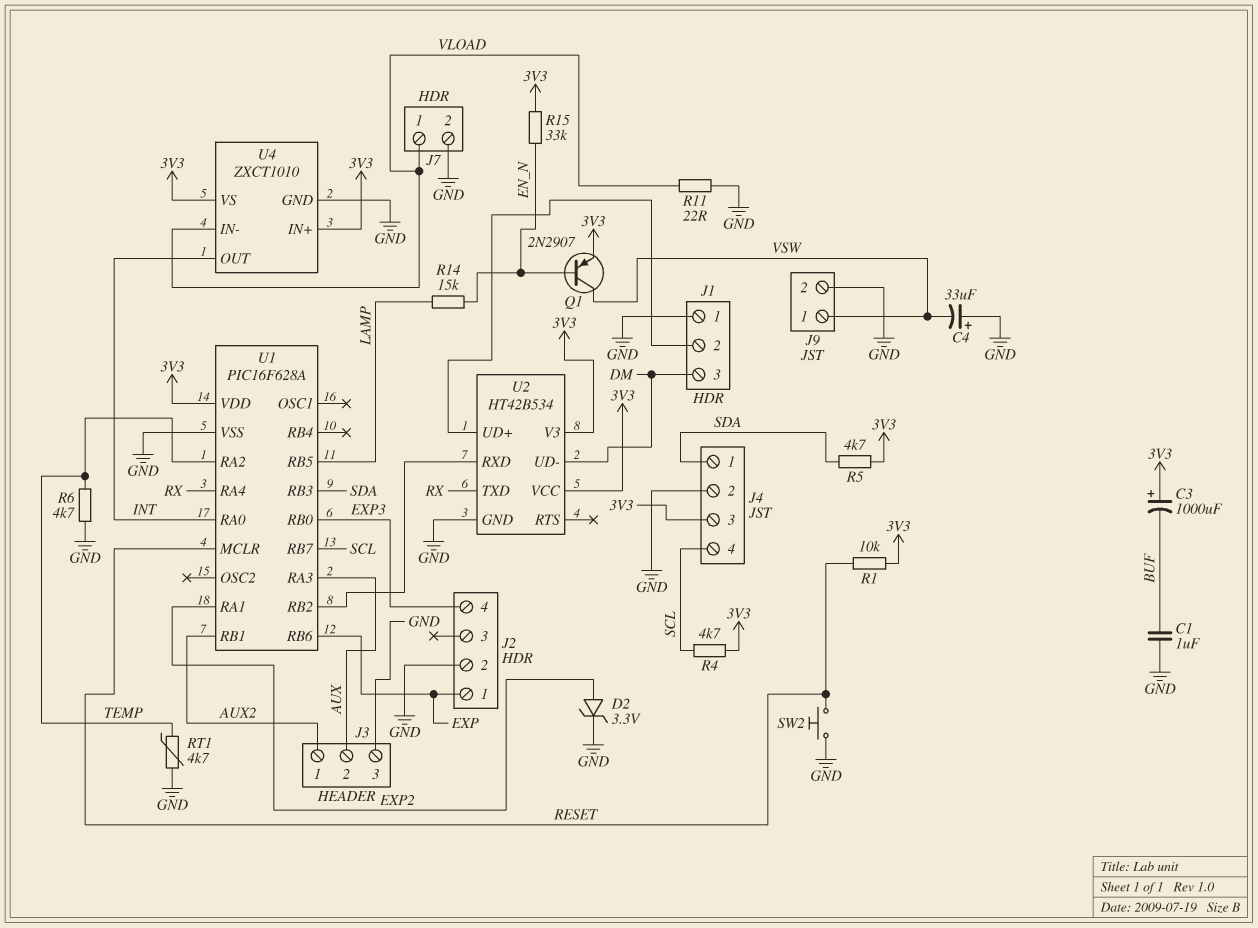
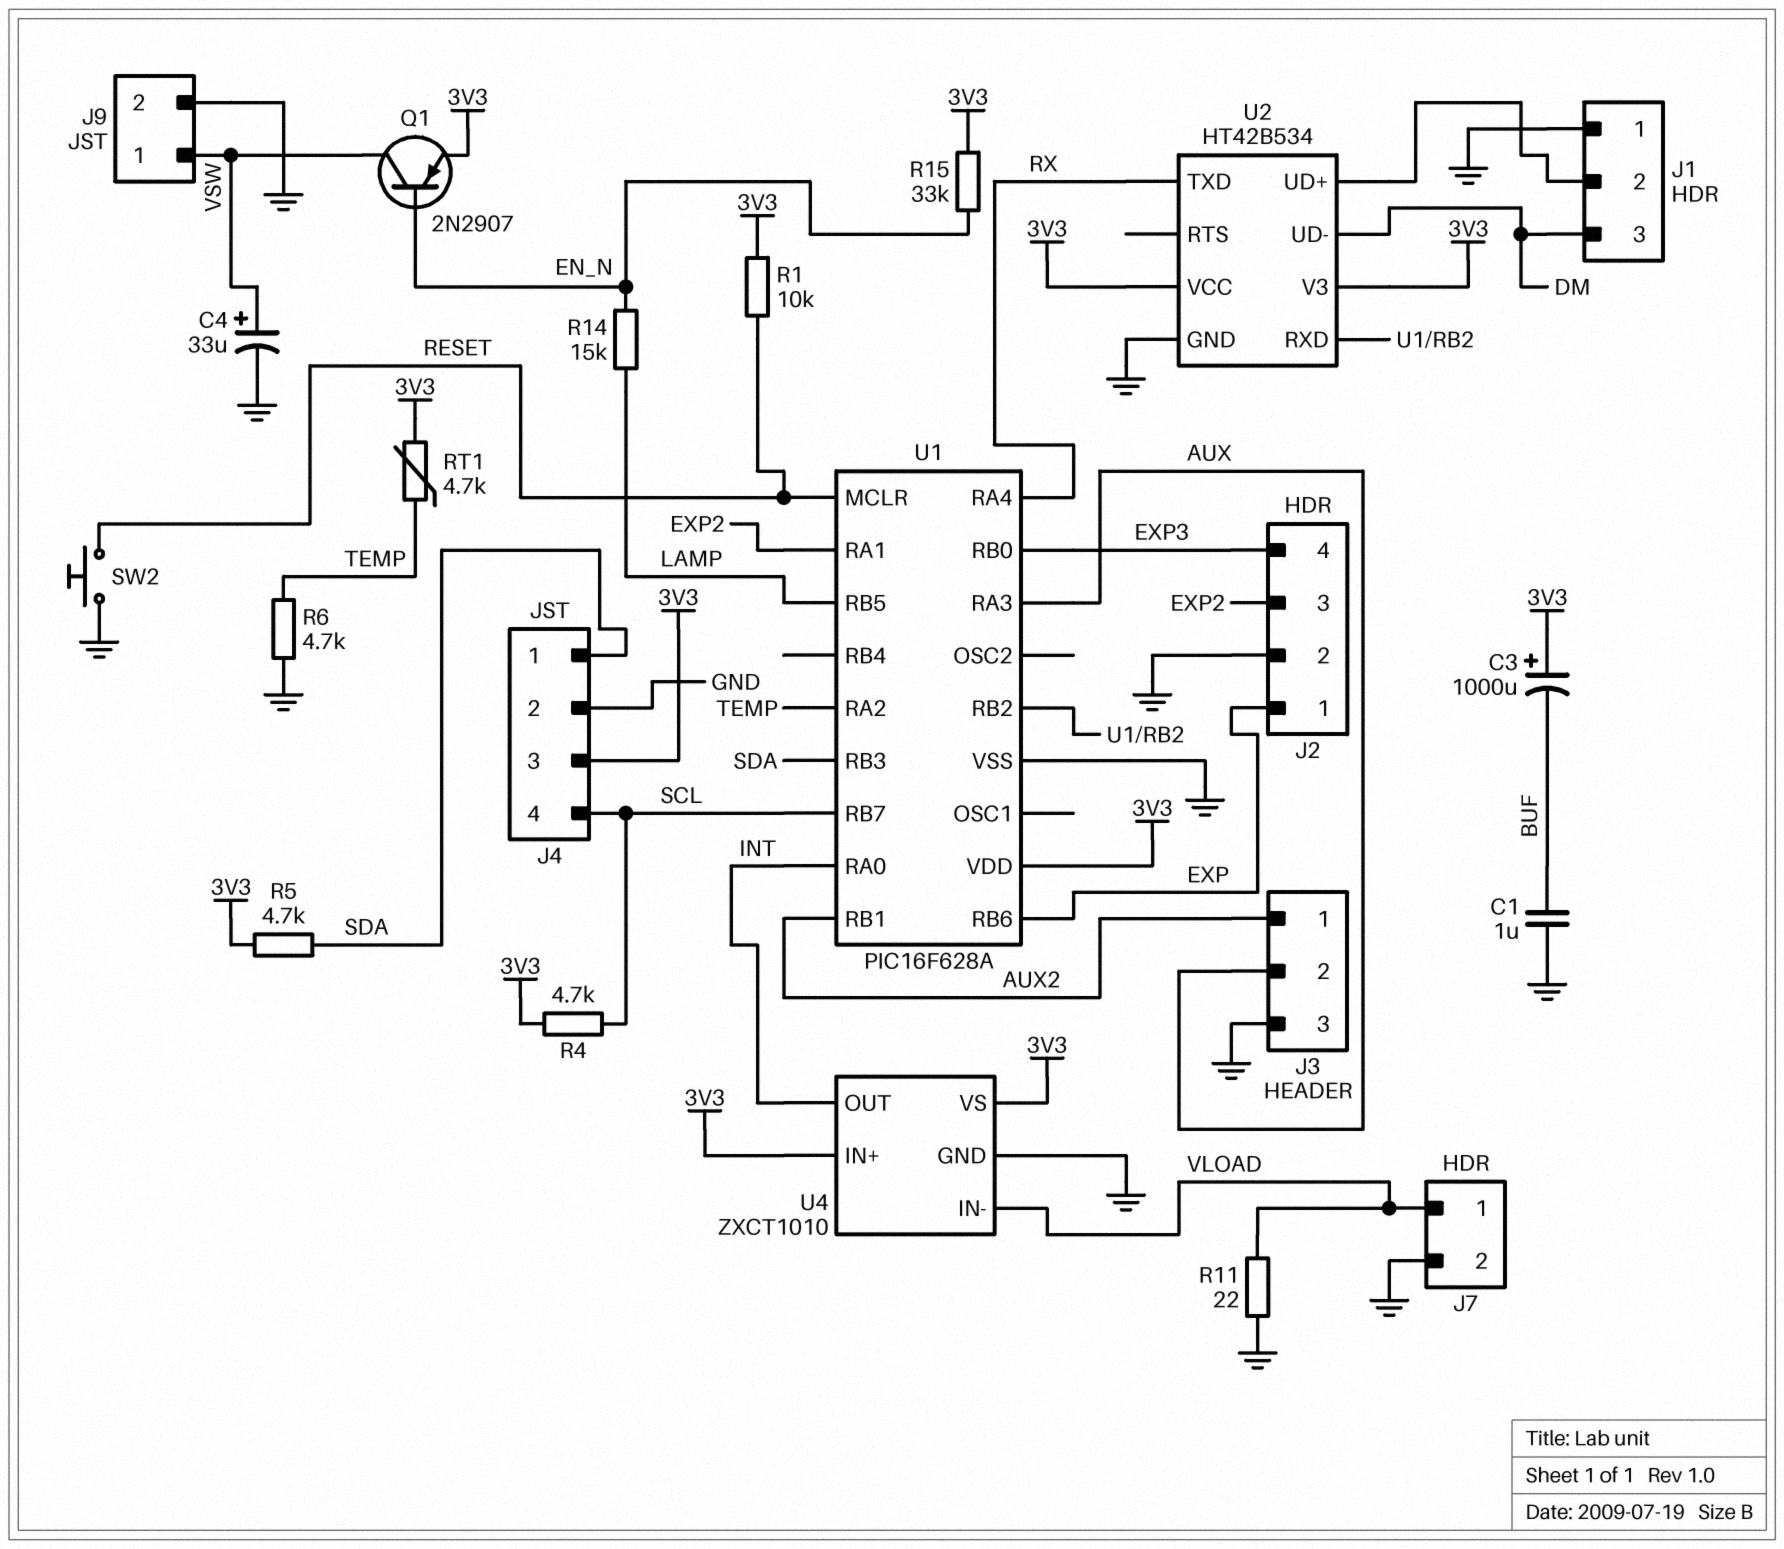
C4: 33uF (plus GND, minus VSW) -> 33uF (plus VSW, minus GND)
D2: zener 3.3V (A EXP2, K GND) -> none
J2 pin 3: none -> EXP2
RT1: 4.7k (GND, TEMP) -> 4.7k (3V3, TEMP)

